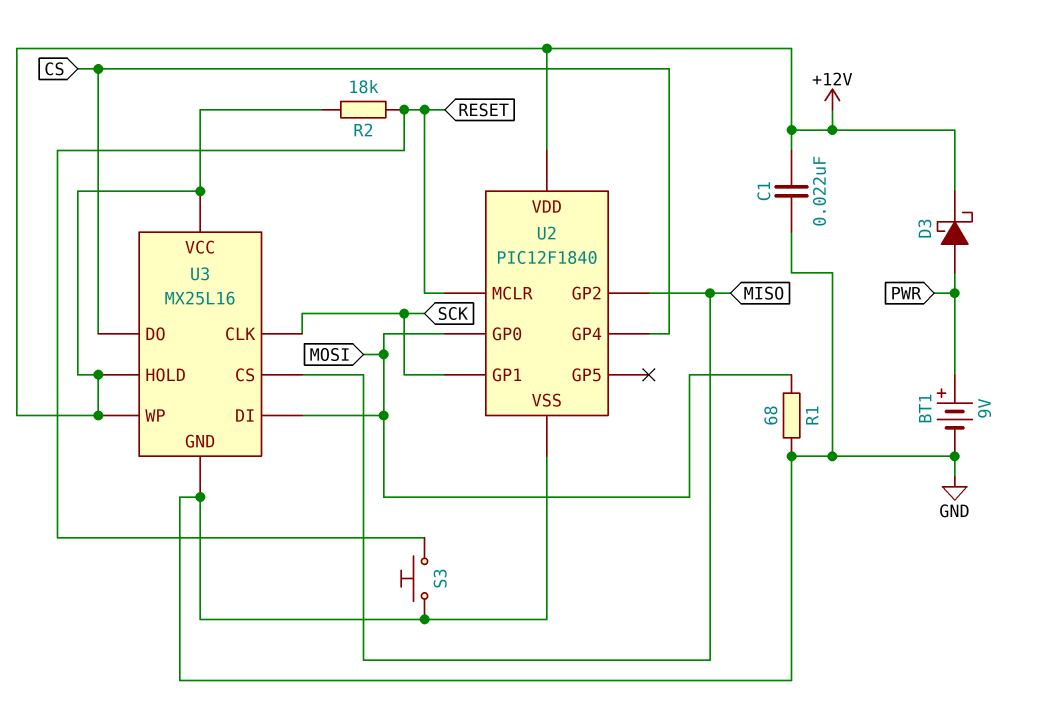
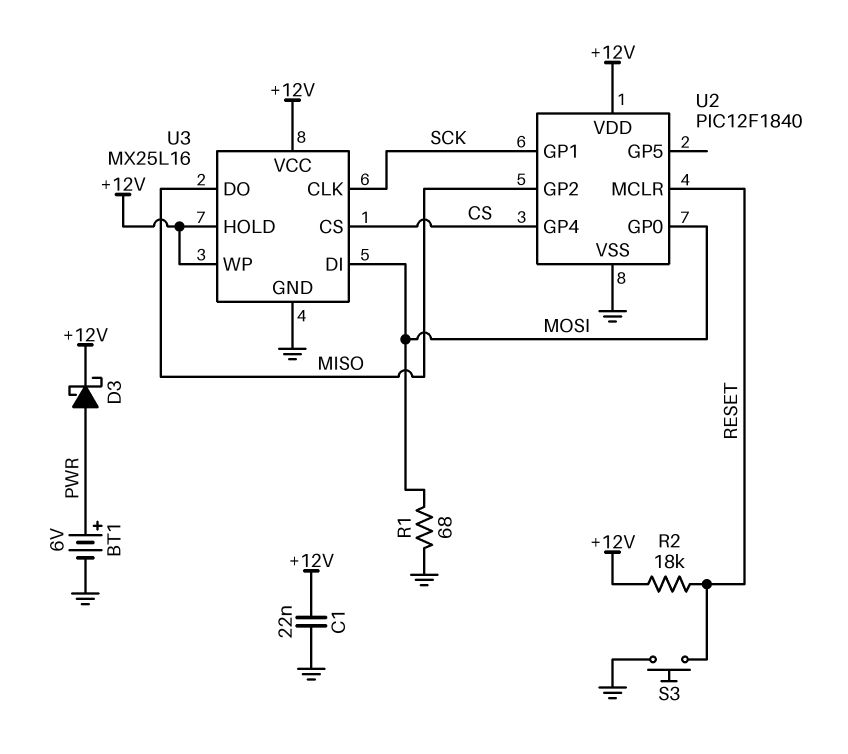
BT1: 9V (plus PWR, minus GND) -> 6V (plus PWR, minus GND)
U3 pin CS: MISO -> CS
U3 pin DO: CS -> MISO

